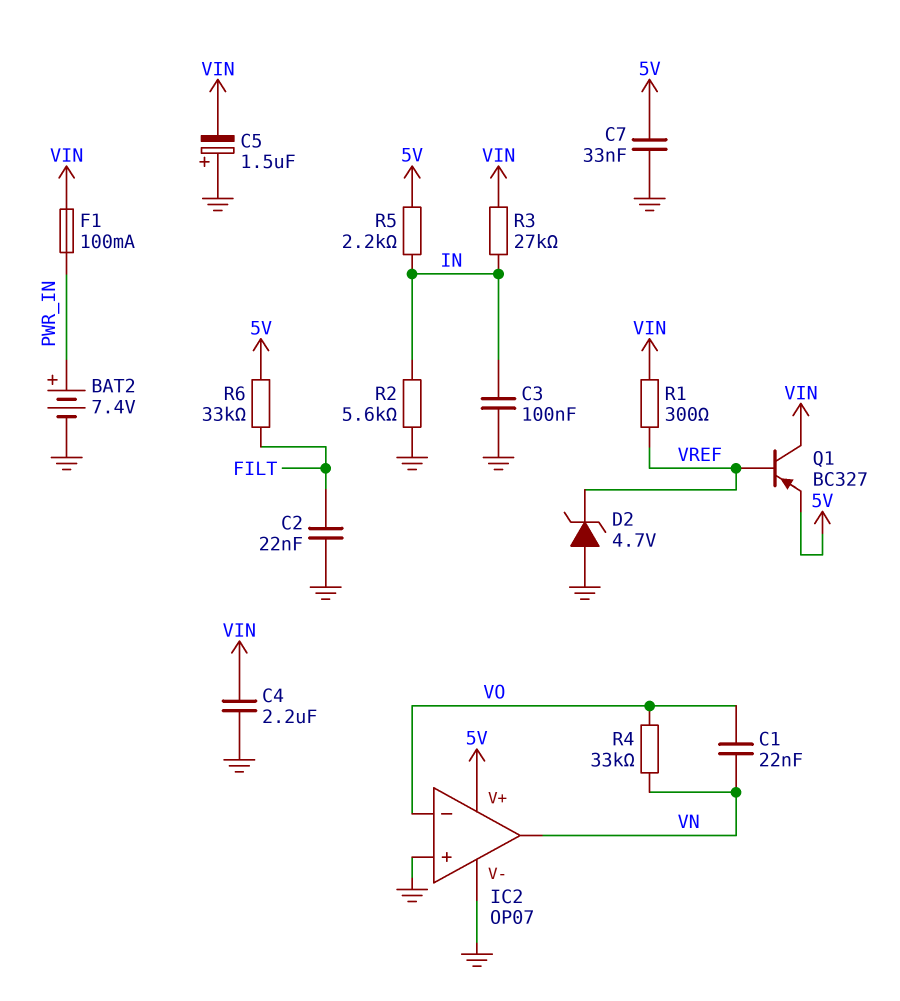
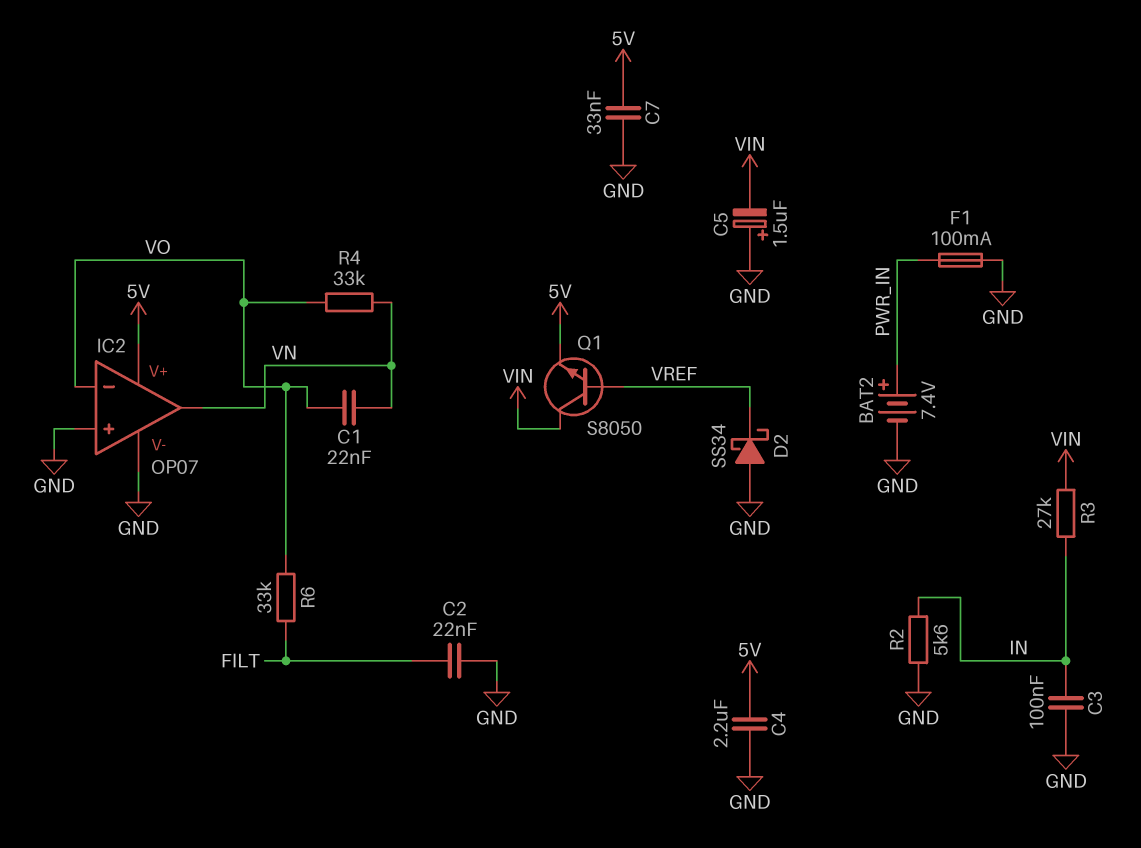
C4: 2.2uF (GND, VIN) -> 2.2uF (5V, GND)
D2: zener 4.7V (A GND, K VREF) -> schottky SS34 (A GND, K VREF)
F1: 100mA (PWR_IN, VIN) -> 100mA (GND, PWR_IN)
Q1: PNP BC327 (B VREF, C VIN, E 5V) -> NPN S8050 (B VREF, C VIN, E 5V)
R1: 300 (VIN, VREF) -> none
R5: 2.2k (5V, IN) -> none
R6: 33k (5V, FILT) -> 33k (FILT, VO)

